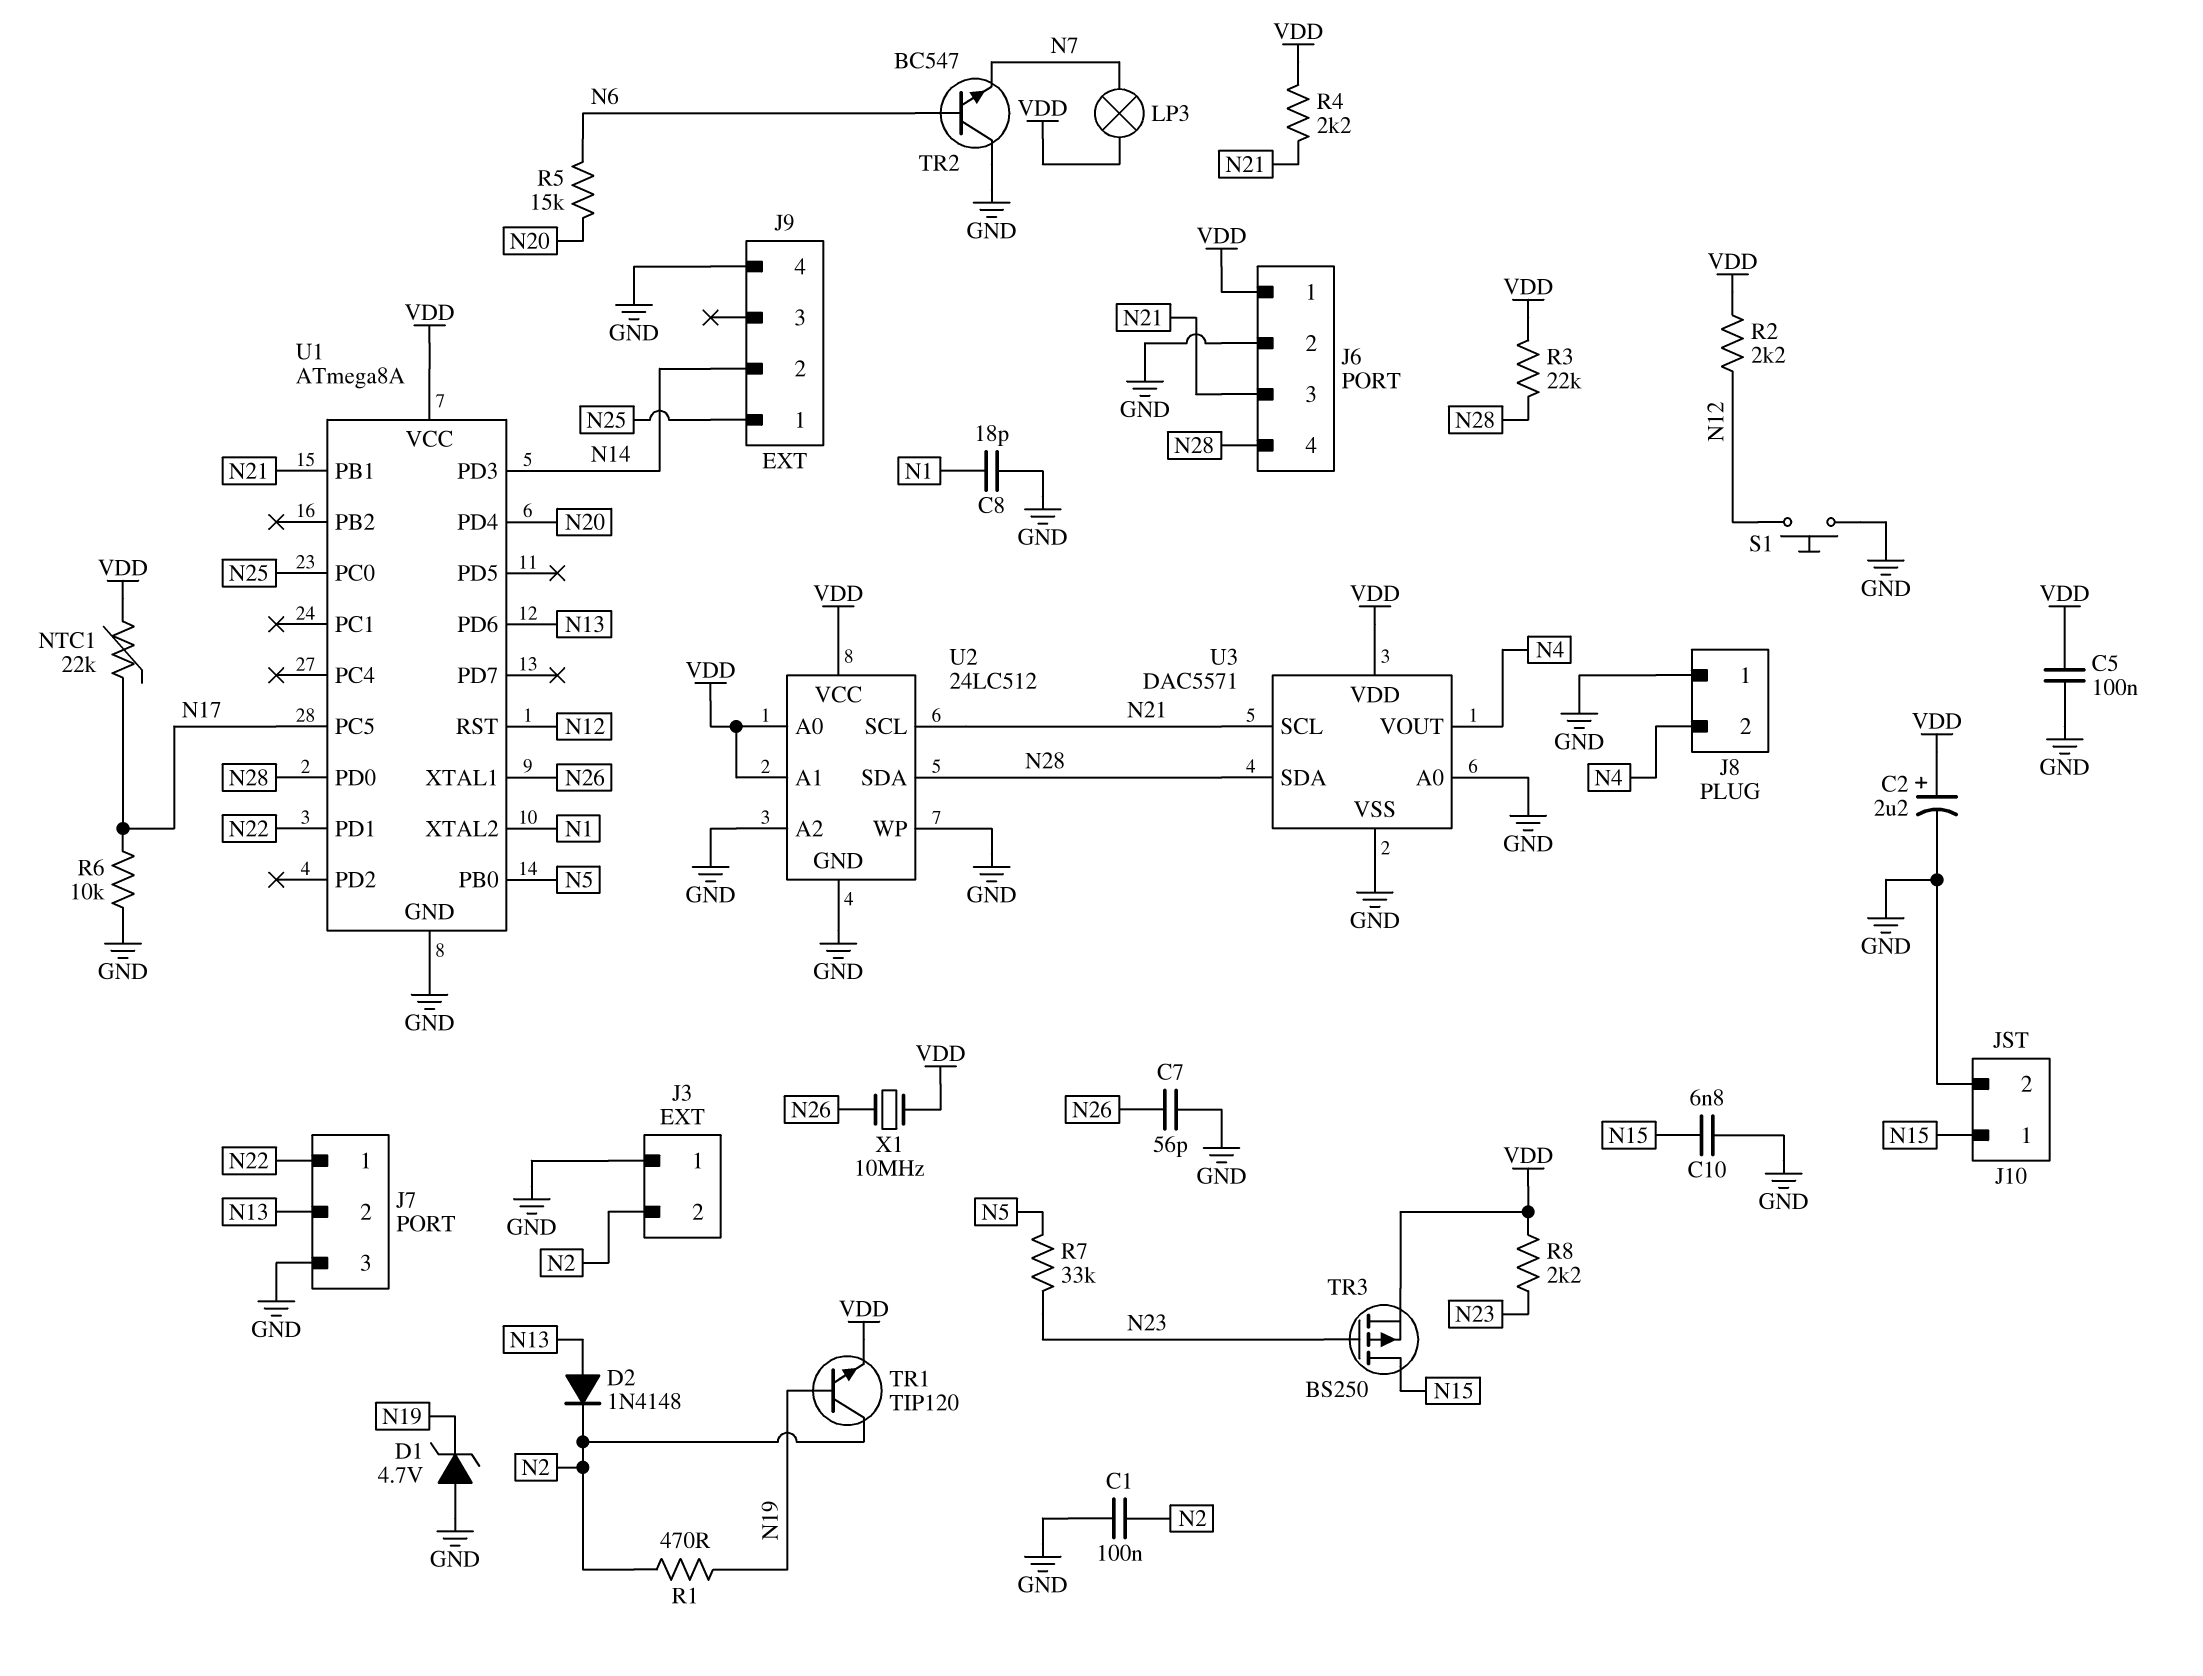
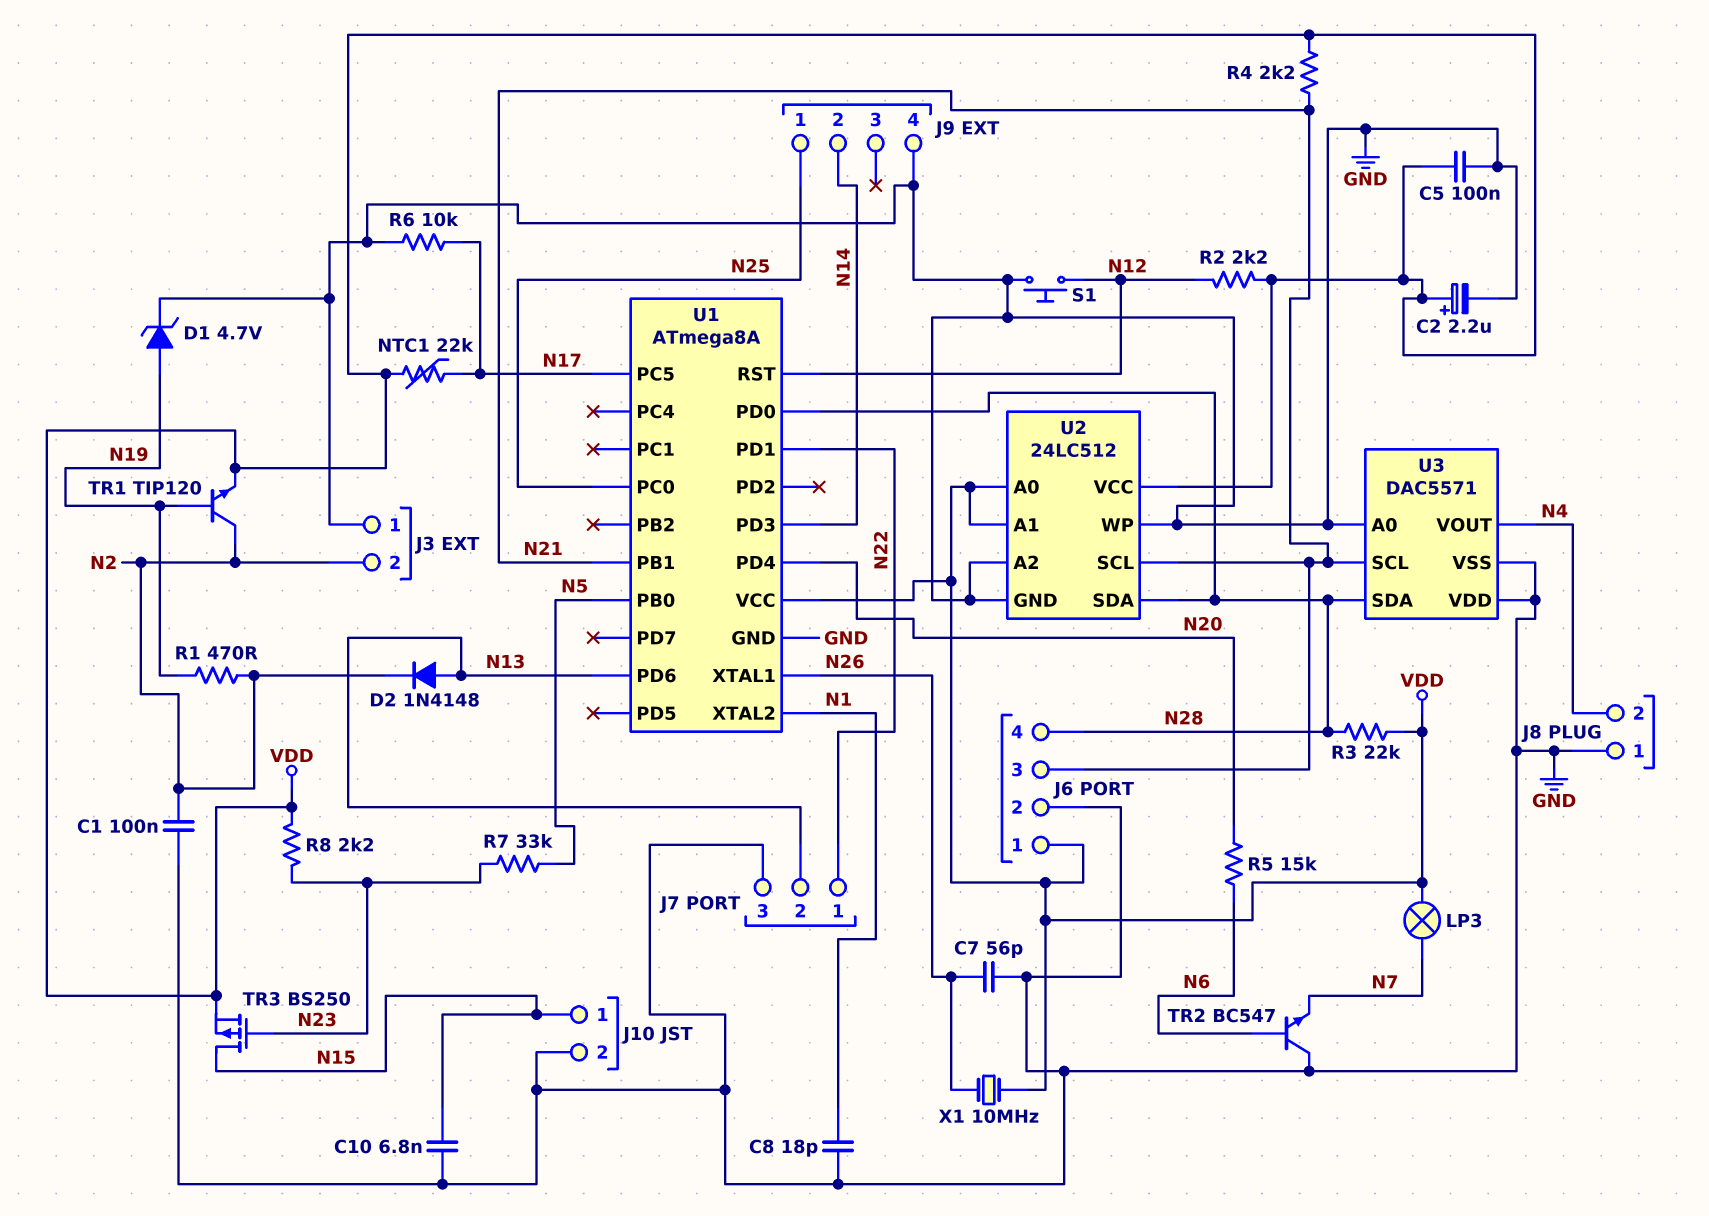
D1: zener 4.7V (A GND, K N19) -> zener 4.7V (A N19, K GND)
U3 pin VDD: VDD -> GND

